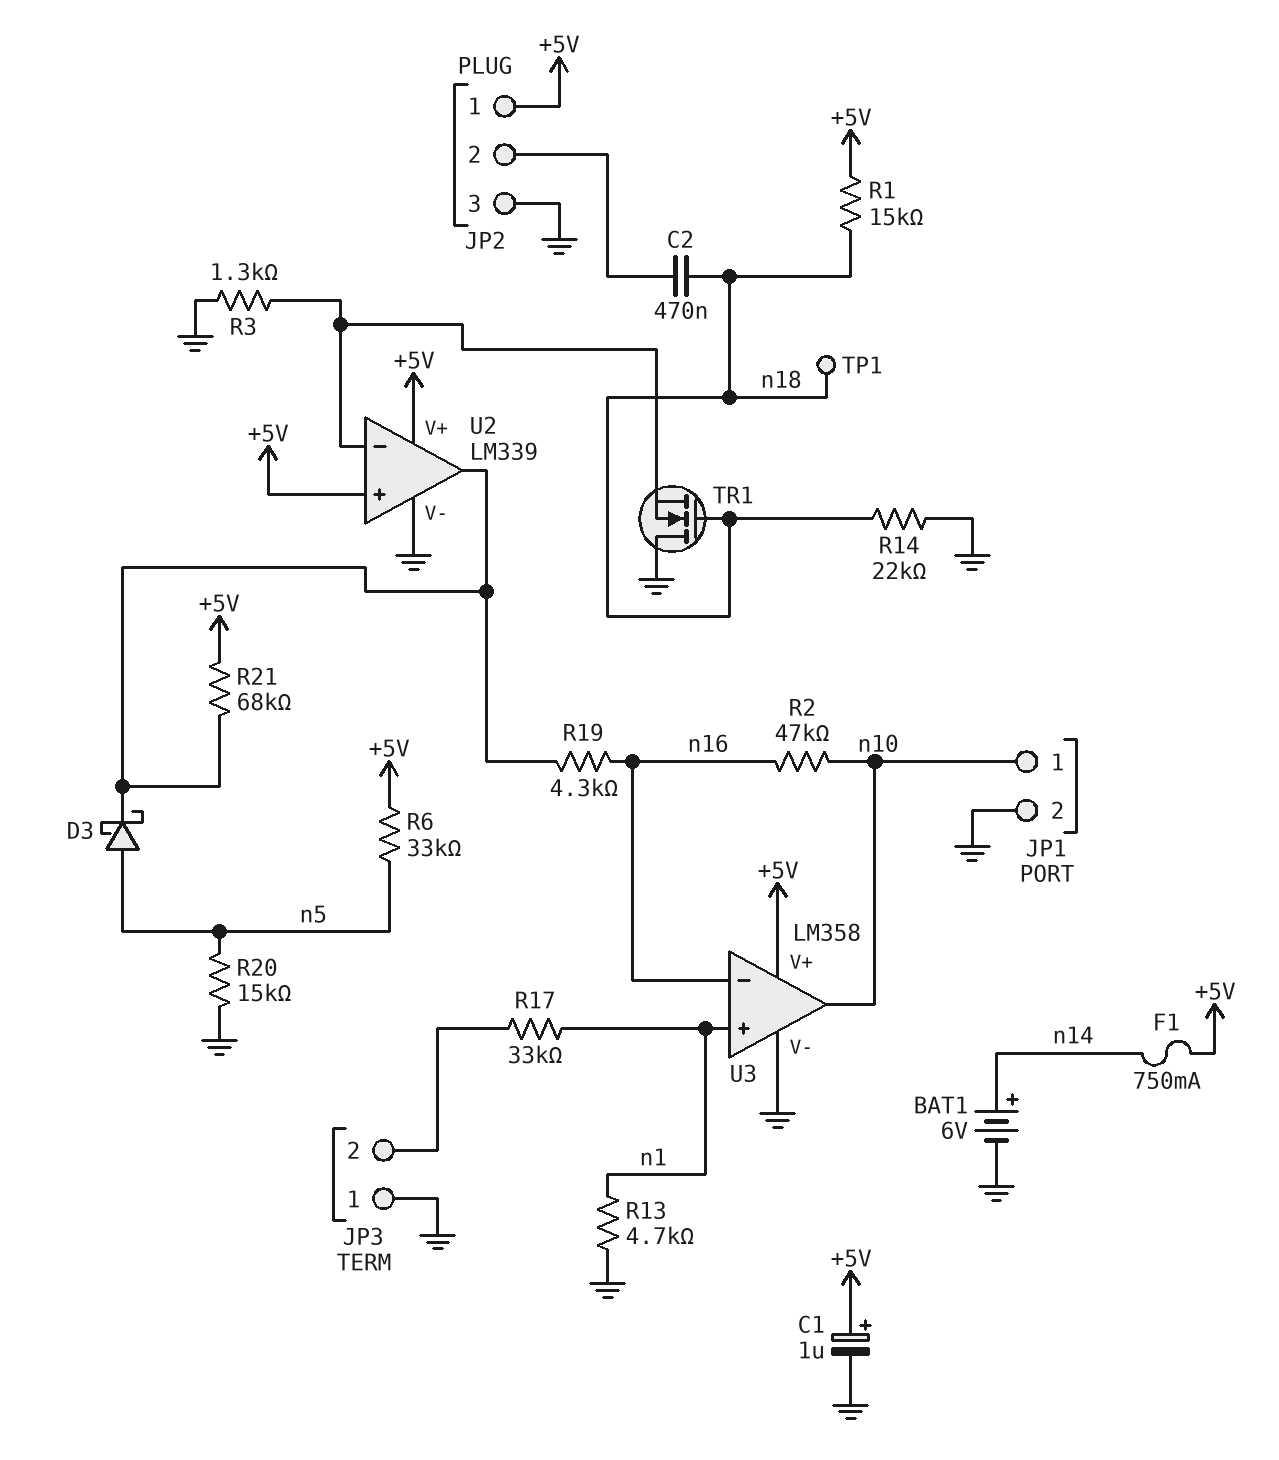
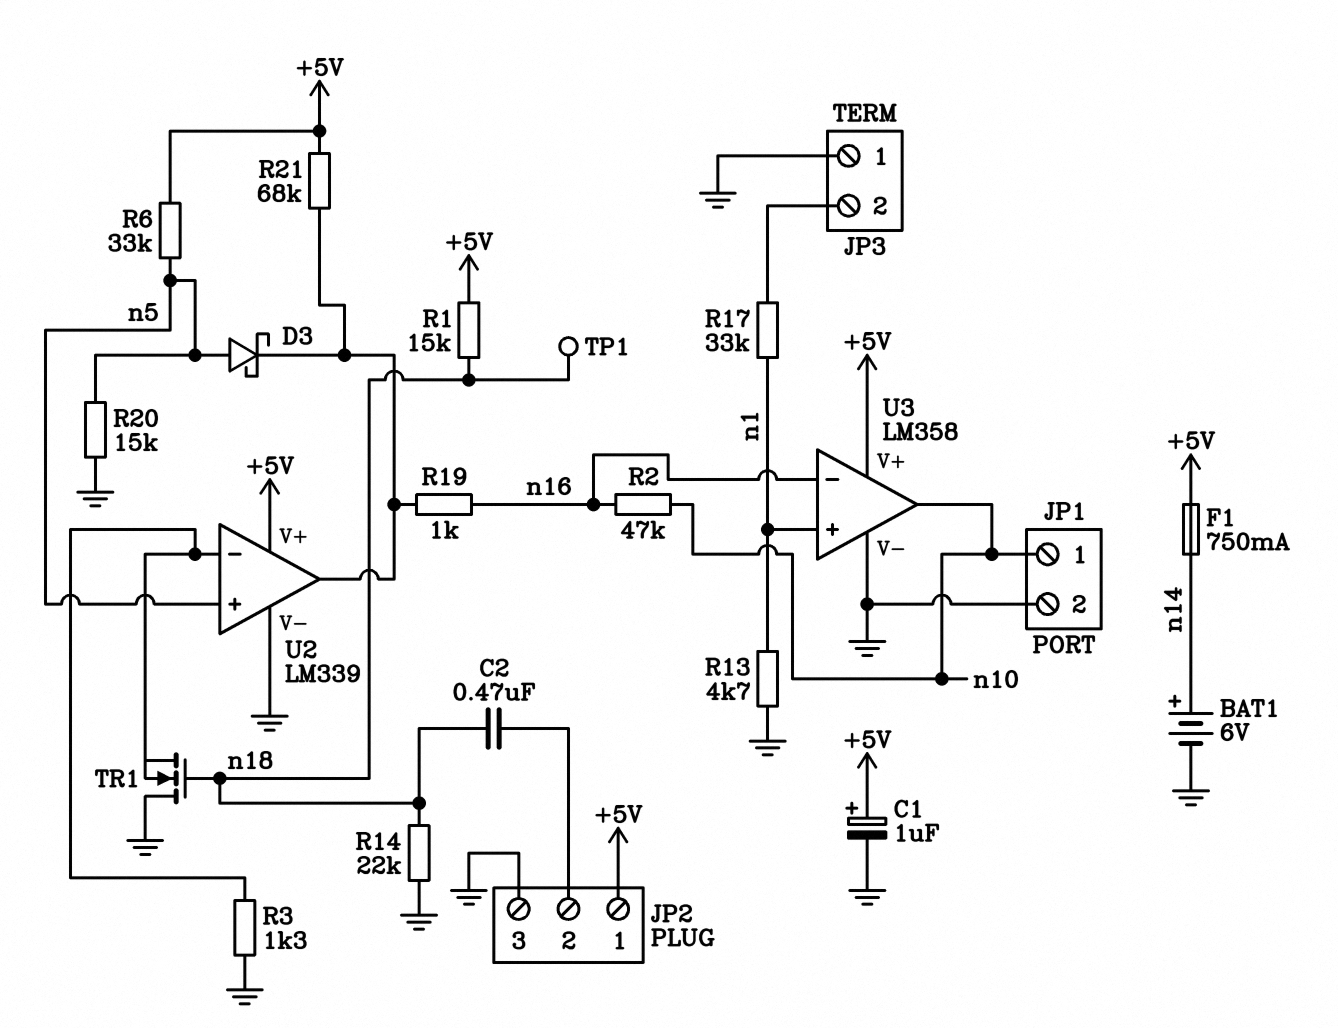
R19: 4.3k (U2/out, n16) -> 1k (U2/out, n16)
U2 pin in+: +5V -> n5

